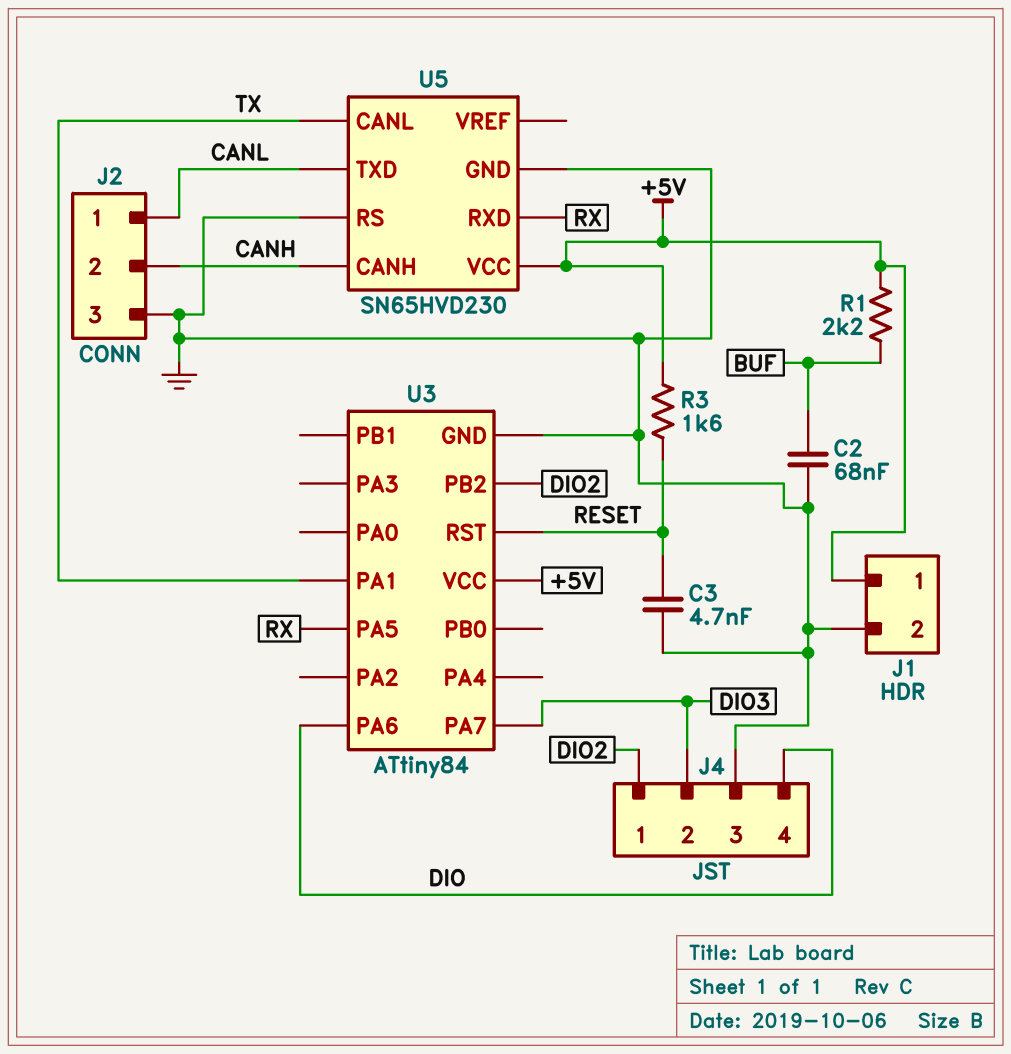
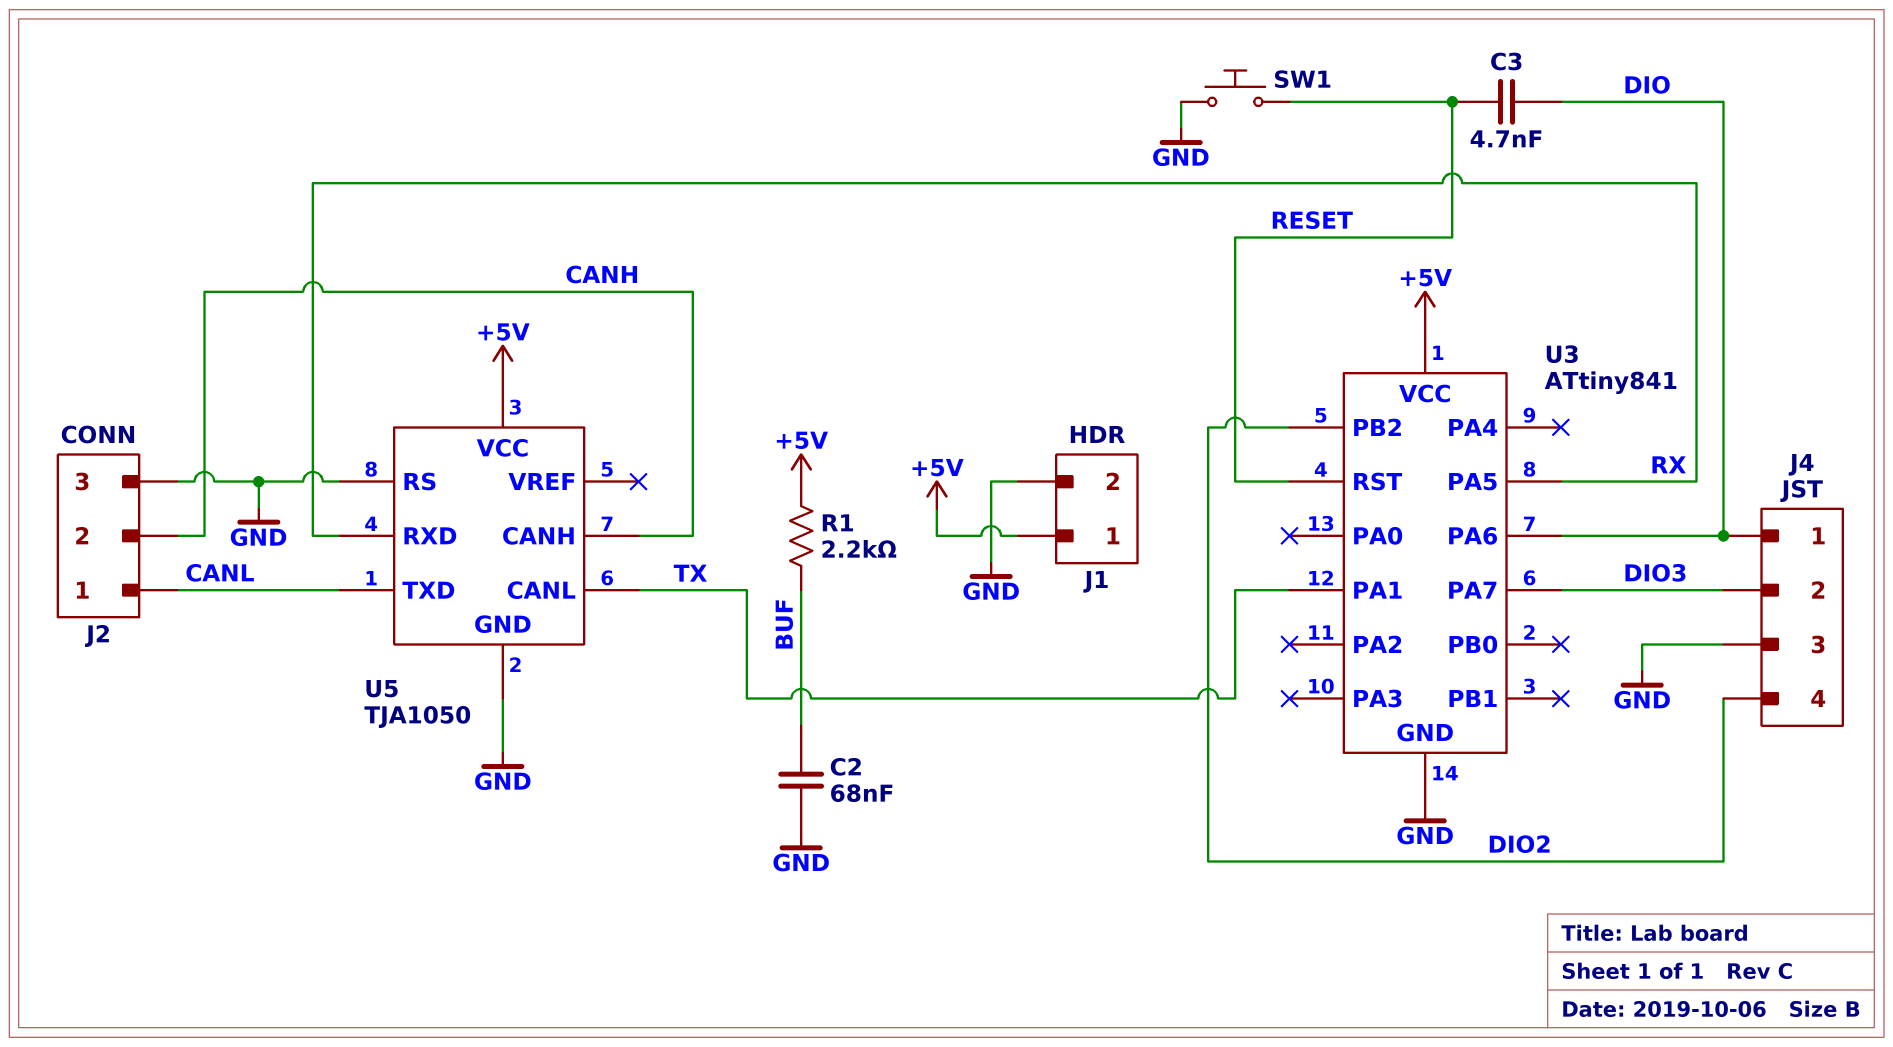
C3: 4.7nF (GND, RESET) -> 4.7nF (DIO, RESET)
J4 pin 1: DIO2 -> DIO
J4 pin 4: DIO -> DIO2
R3: 1.6k (+5V, RESET) -> none
SW1: none -> button (GND, RESET)
U3: ATtiny84 -> ATtiny841
U5: SN65HVD230 -> TJA1050

